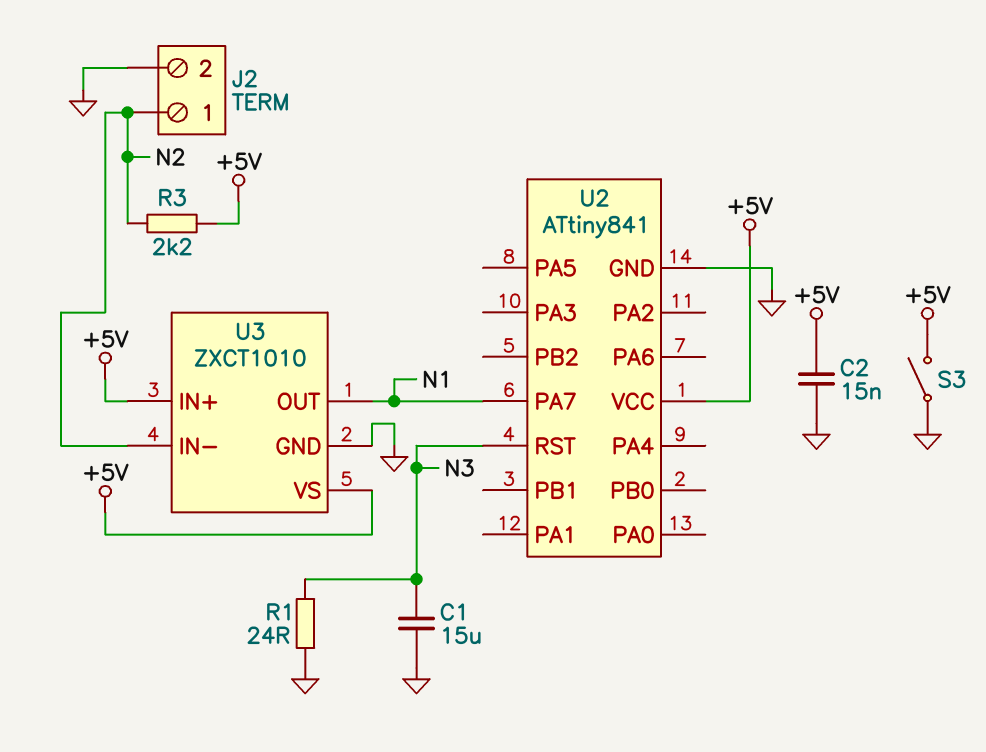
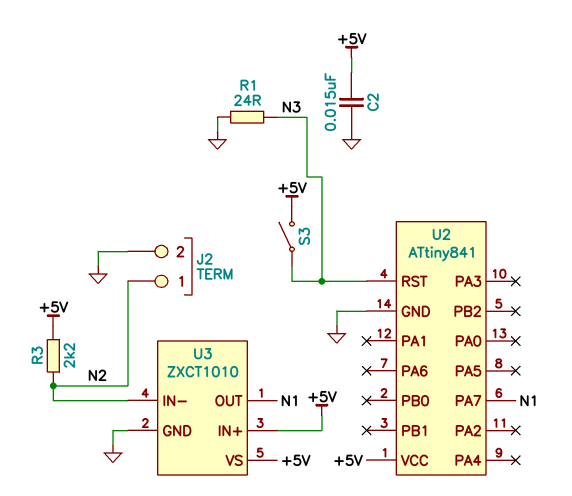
C1: 15uF (GND, N3) -> none
S3: switch (+5V, GND) -> switch (+5V, N3)

